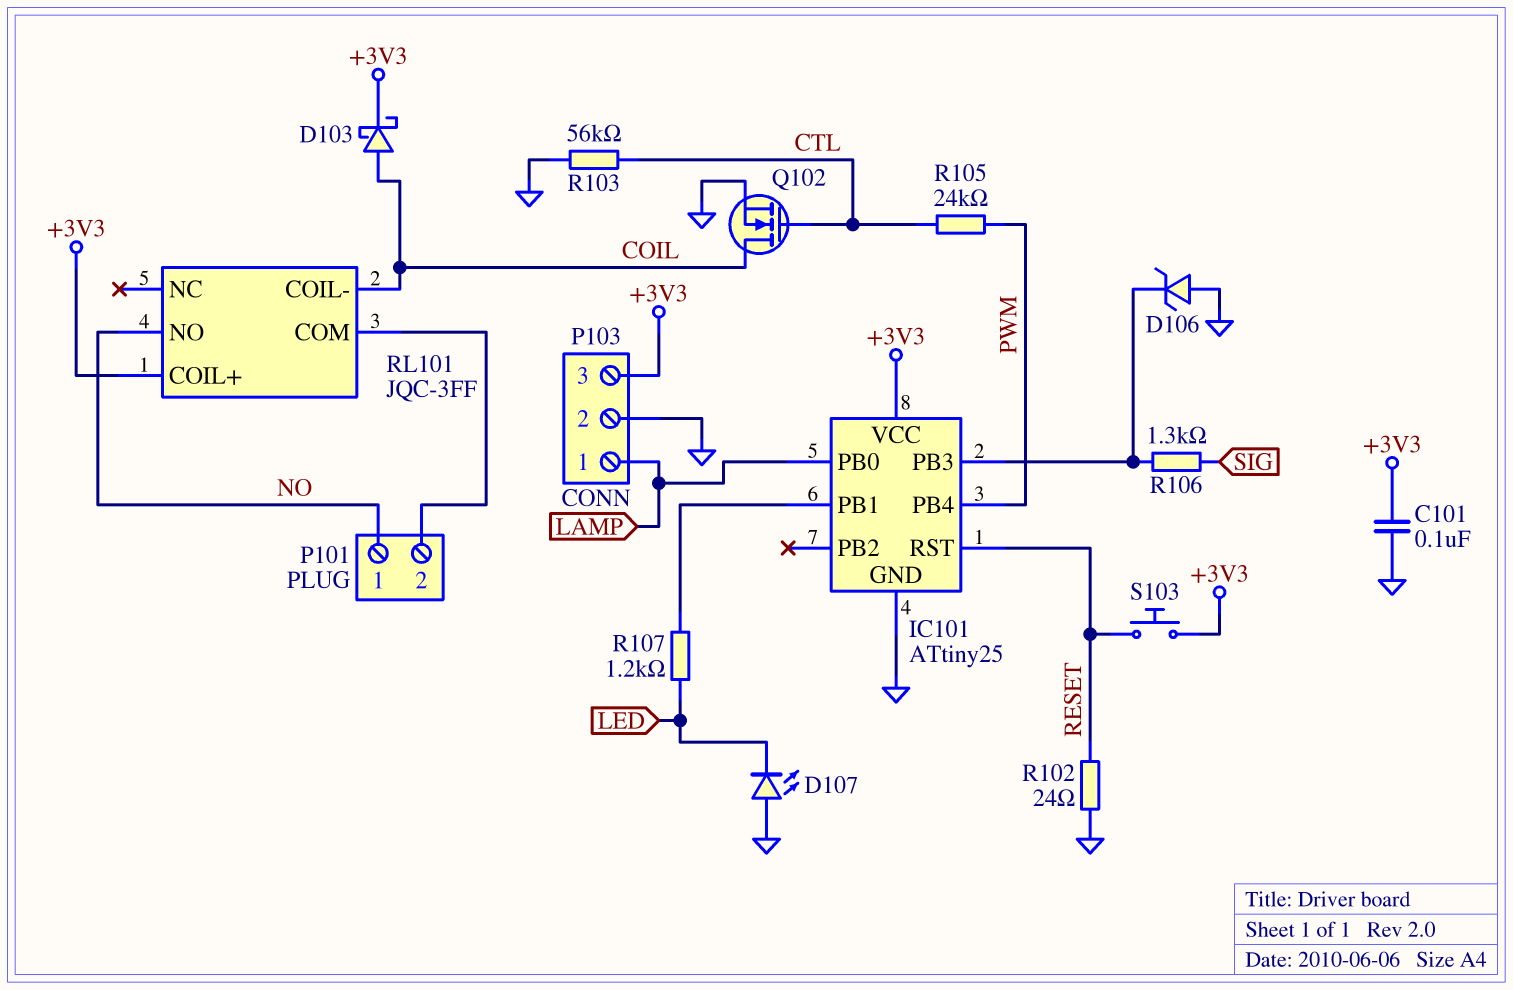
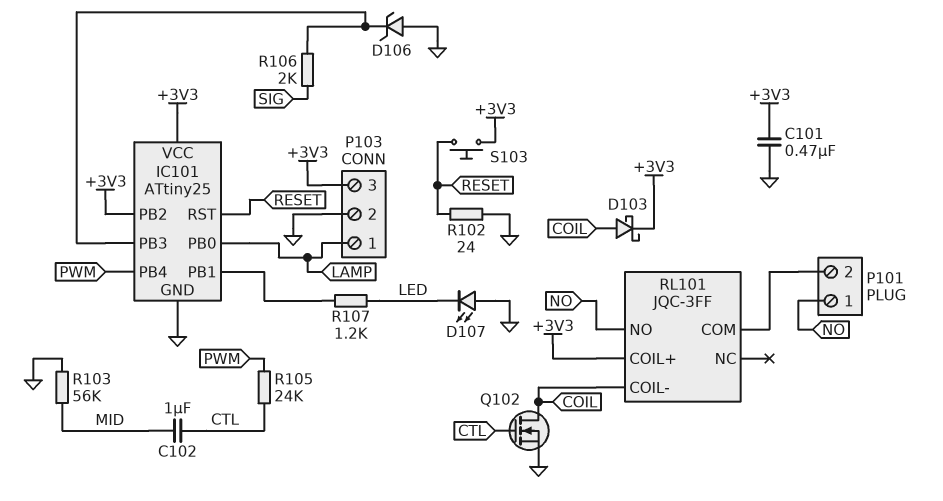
C101: 100nF (+3V3, GND) -> 470nF (+3V3, GND)
C102: none -> 1uF (CTL, MID)
IC101 pin PB2: none -> +3V3
R103: 56k (CTL, GND) -> 56k (GND, MID)
R106: 1.3k (IC101/PB3, SIG) -> 2k (IC101/PB3, SIG)

